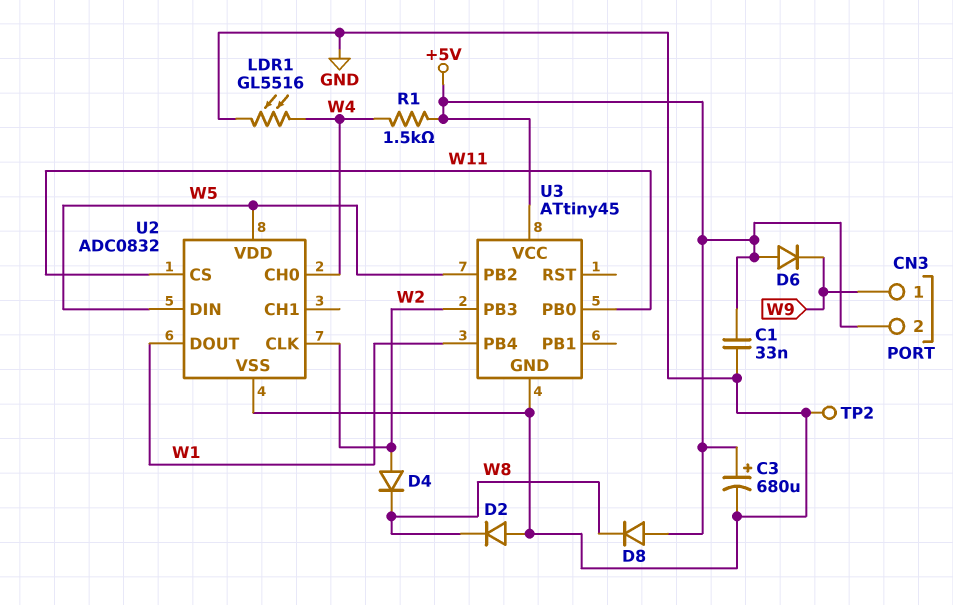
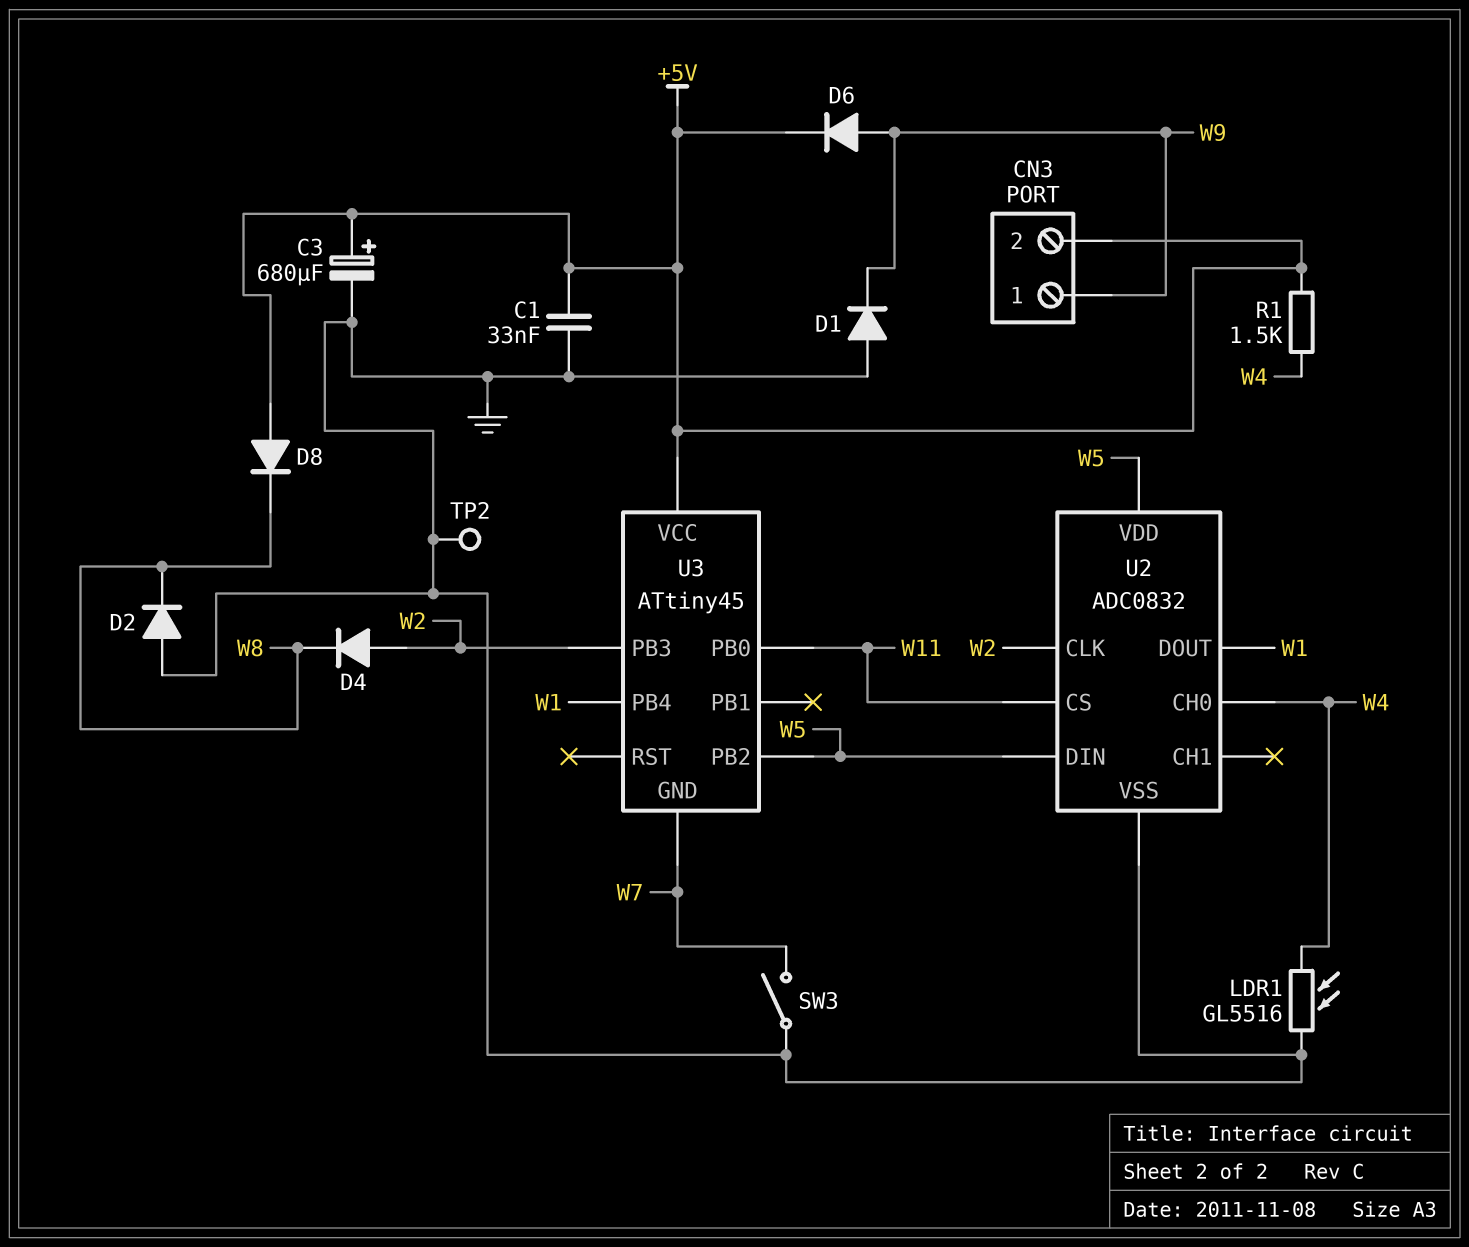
D1: none -> diode (A GND, K W9)
D6: diode (A +5V, K W9) -> diode (A W9, K +5V)
SW3: none -> switch (GND, W7)
U3 pin GND: GND -> W7

